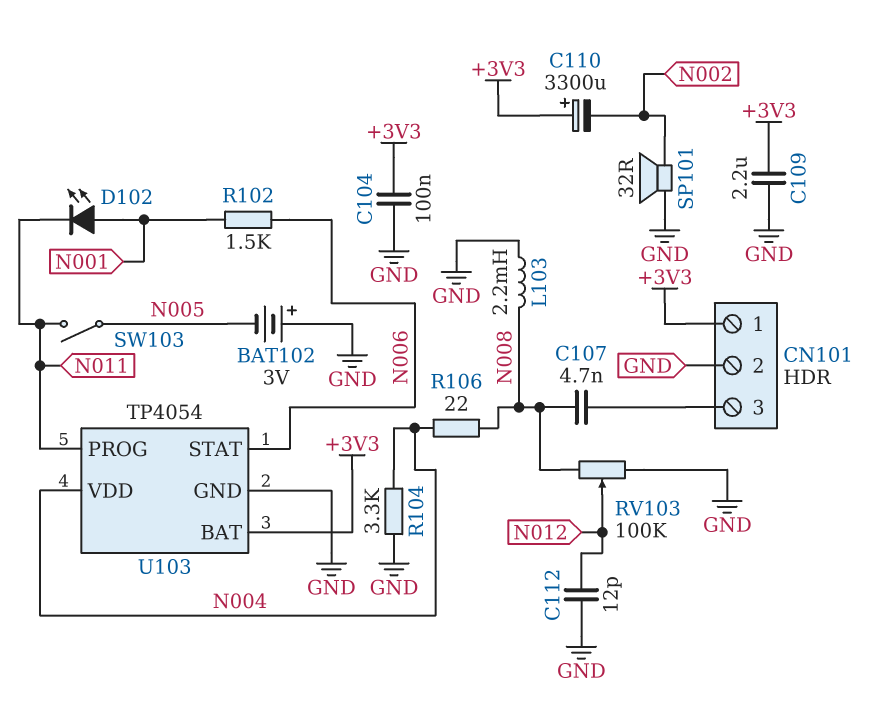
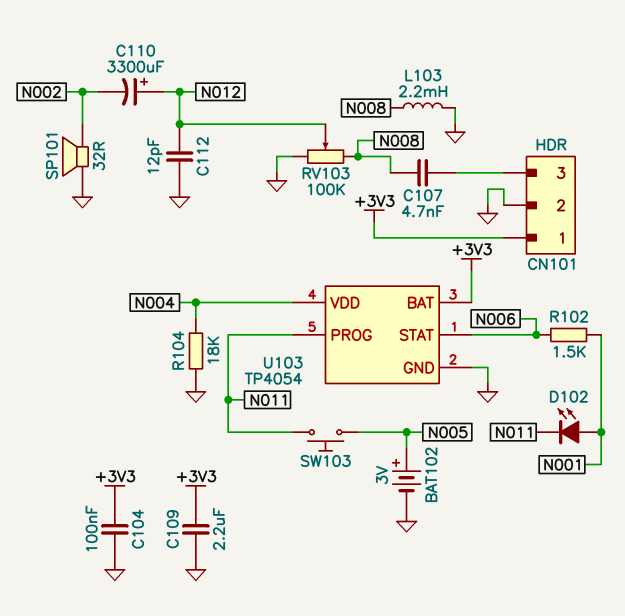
BAT102: 3V (plus GND, minus N005) -> 3V (plus N005, minus GND)
C110: 3300uF (plus +3V3, minus N002) -> 3300uF (plus N012, minus N002)
R104: 3.3k (GND, N004) -> 18k (GND, N004)
R106: 22 (N004, N008) -> none
SW103: switch (N005, N011) -> button (N005, N011)

